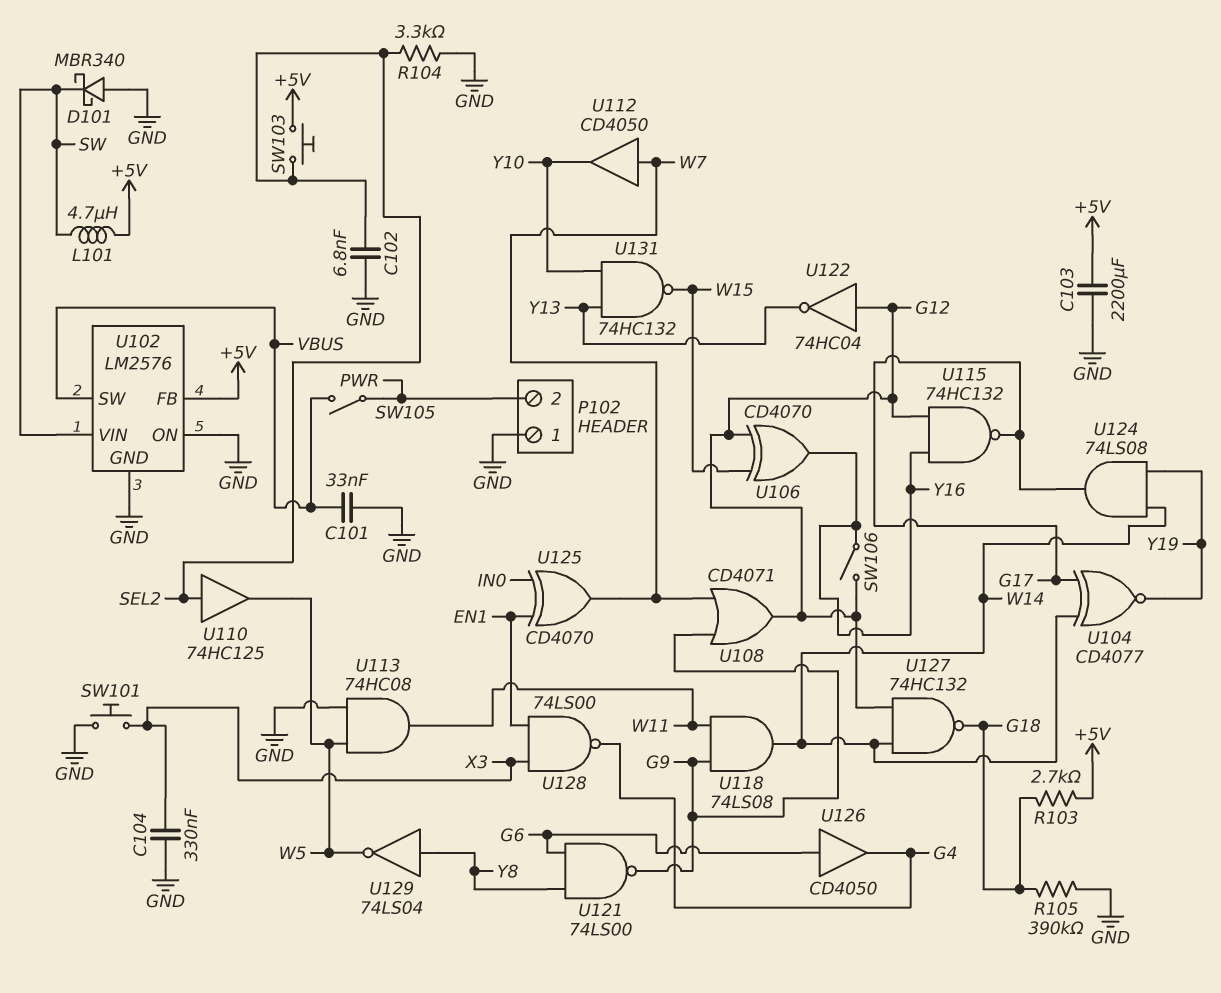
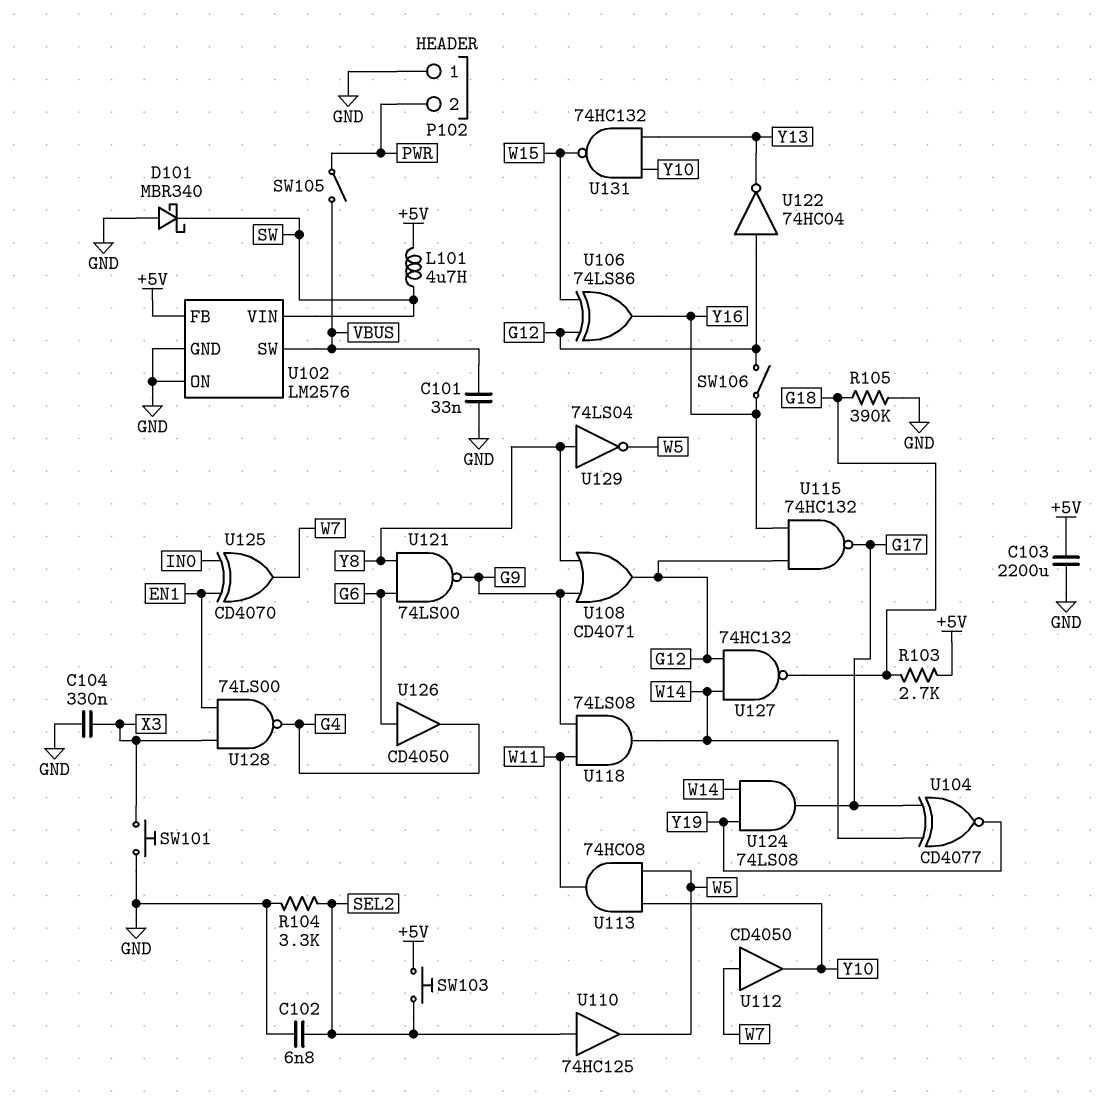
U106: XOR CD4070 (in G12, in W15, out Y16) -> XOR 74LS86 (in G12, in W15, out Y16)
U108: OR CD4071 (in G9, in W7, out G12) -> OR CD4071 (in G9, in Y8, out G12)
U113: AND 74HC08 (in GND, in W5, out W11) -> AND 74HC08 (in W5, in Y10, out W11)

